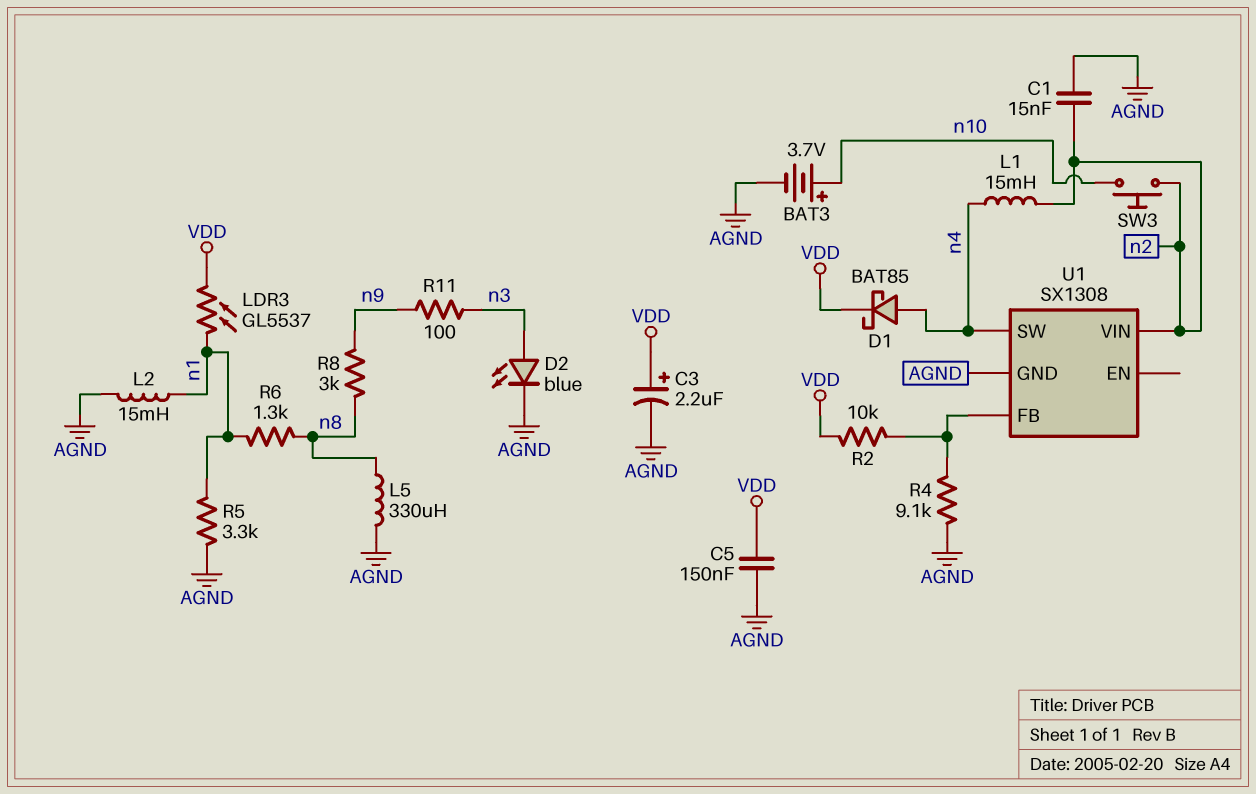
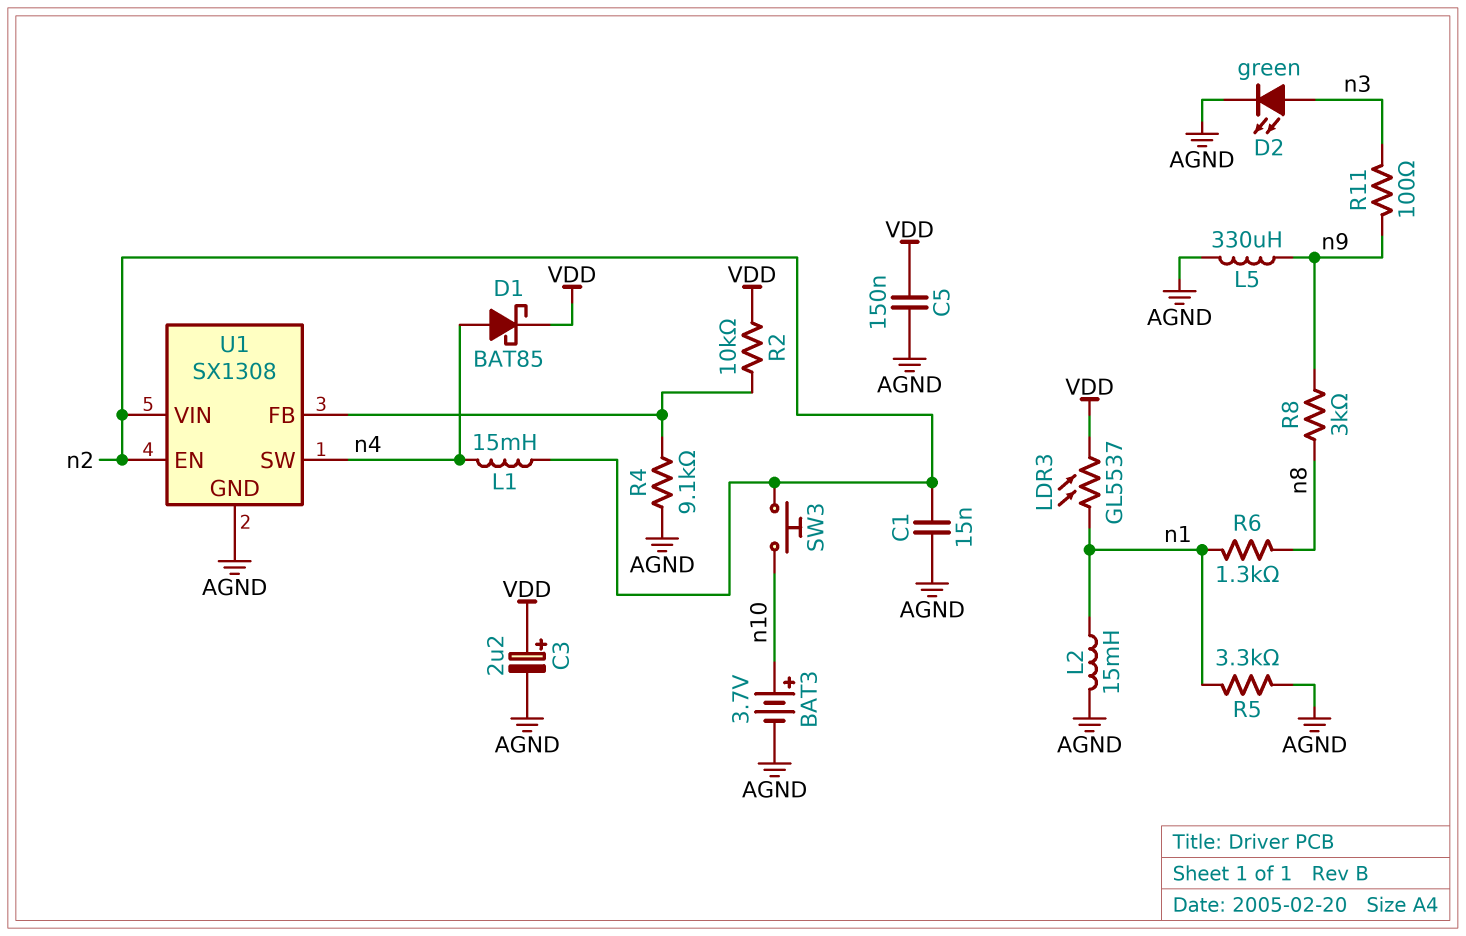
D2: LED blue (A n3, K AGND) -> LED green (A n3, K AGND)
L5: 330uH (AGND, n8) -> 330uH (AGND, n9)
U1 pin EN: none -> n2

